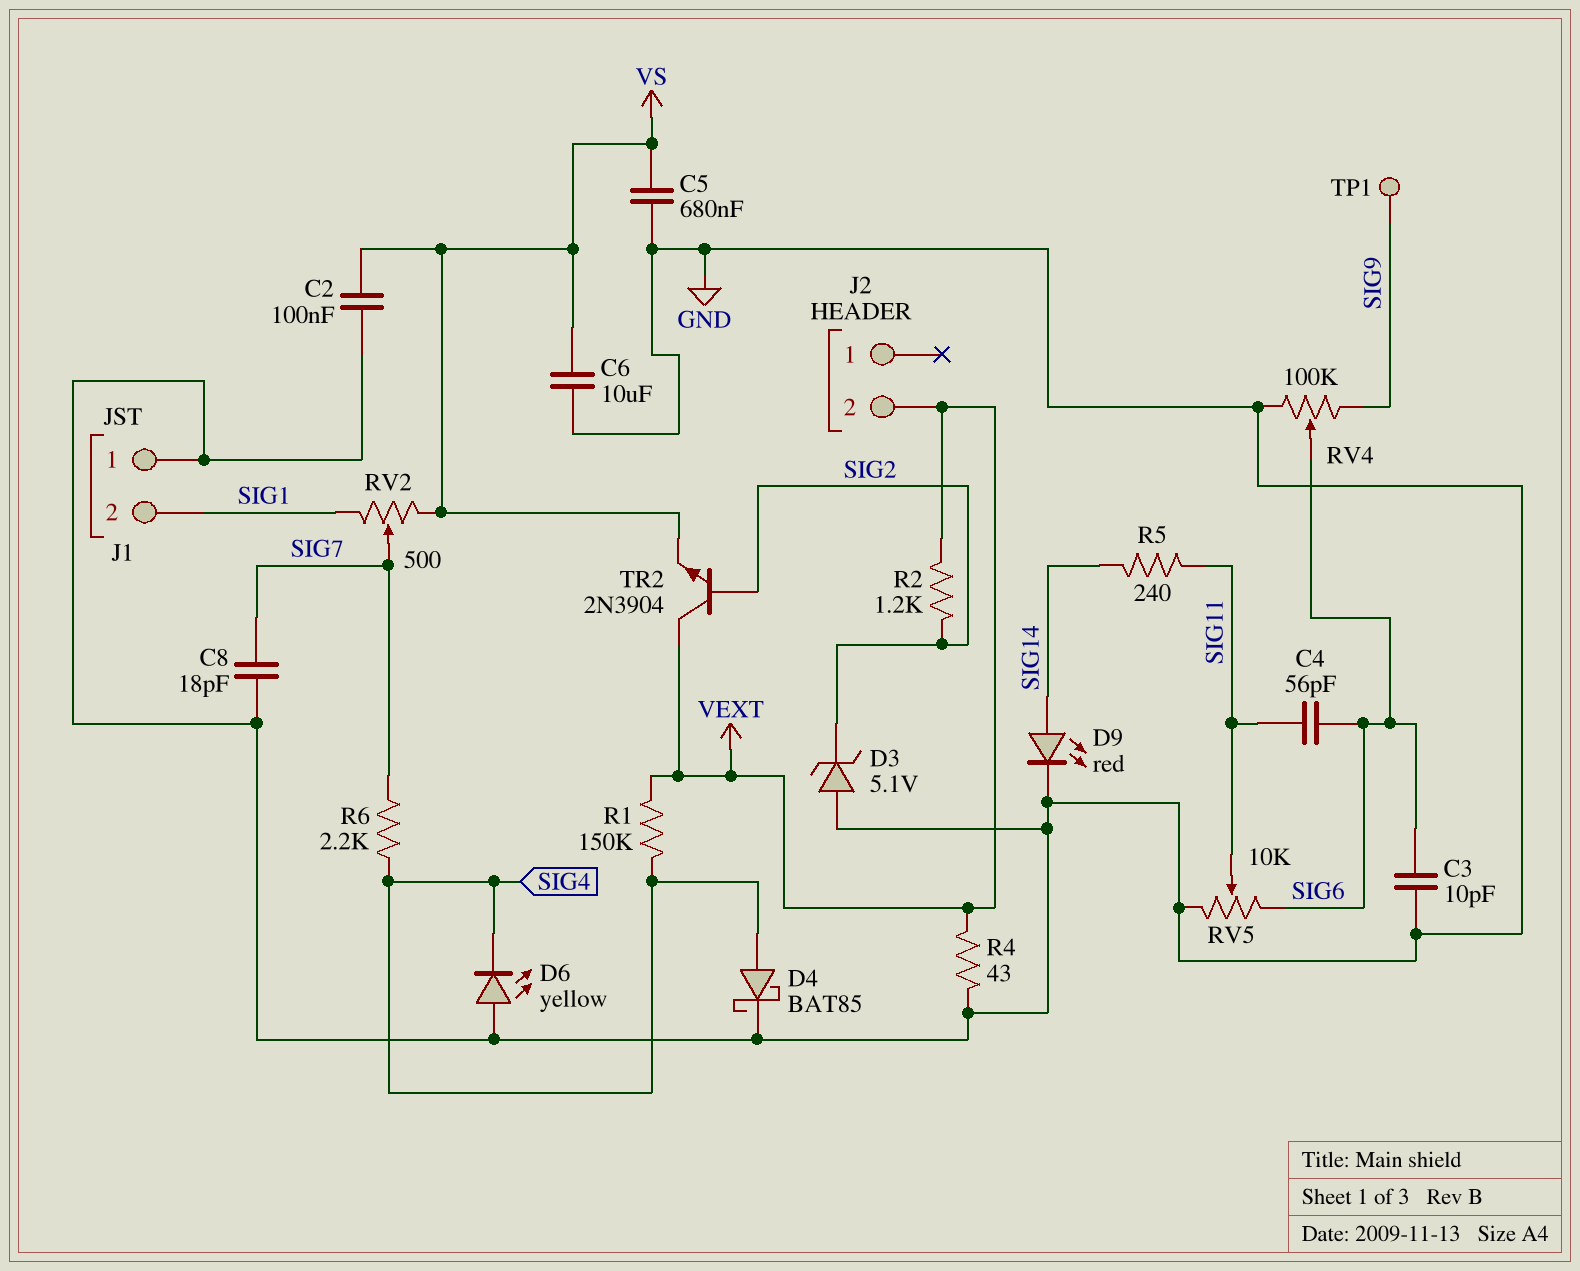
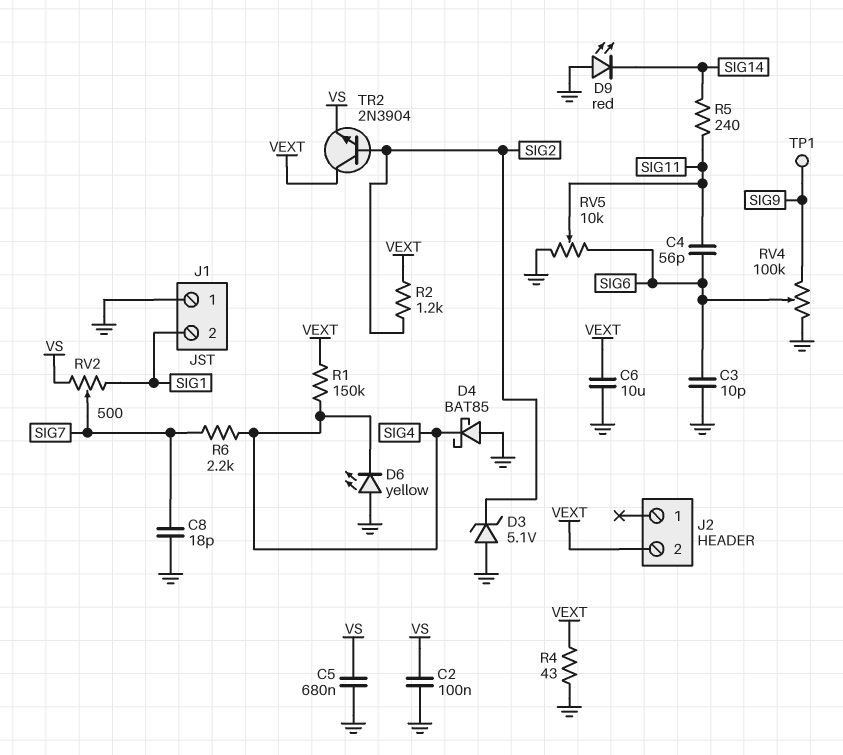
C6: 10uF (GND, VS) -> 10uF (GND, VEXT)
D4: schottky BAT85 (A SIG4, K GND) -> schottky BAT85 (A GND, K SIG4)
D9: LED red (A SIG14, K GND) -> LED red (A GND, K SIG14)

